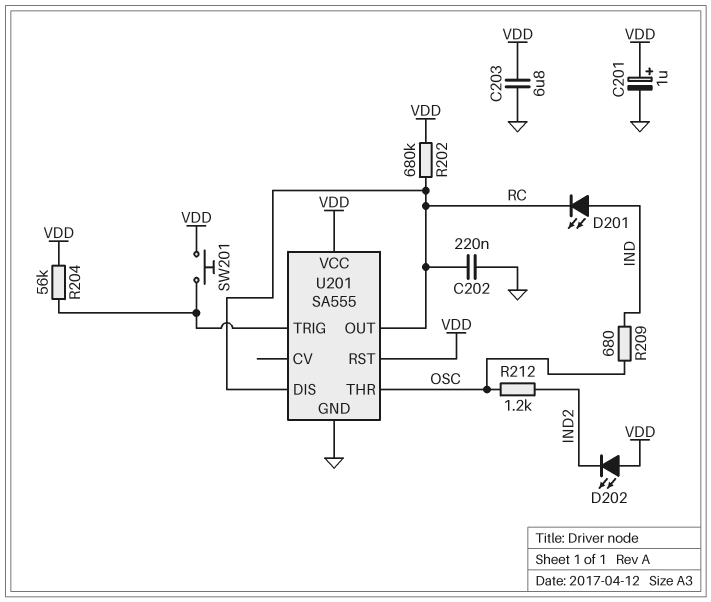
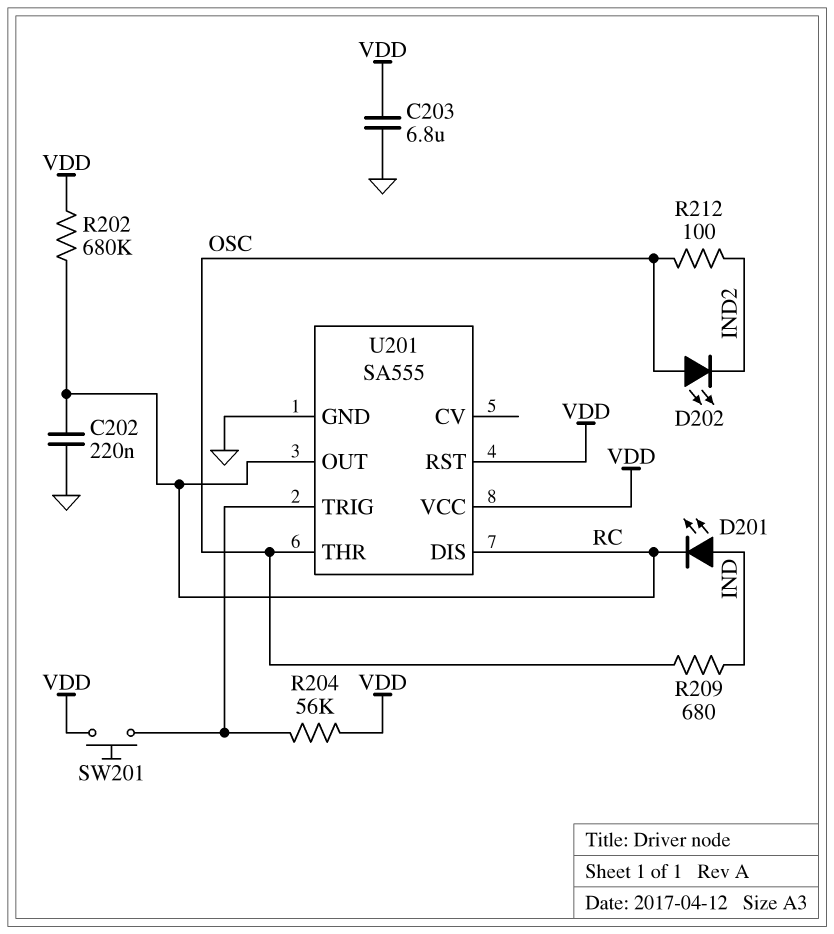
C201: 1uF (plus VDD, minus GND) -> none
D202: LED (A VDD, K IND2) -> LED (A OSC, K IND2)
R212: 1.2k (IND2, OSC) -> 100 (IND2, OSC)

